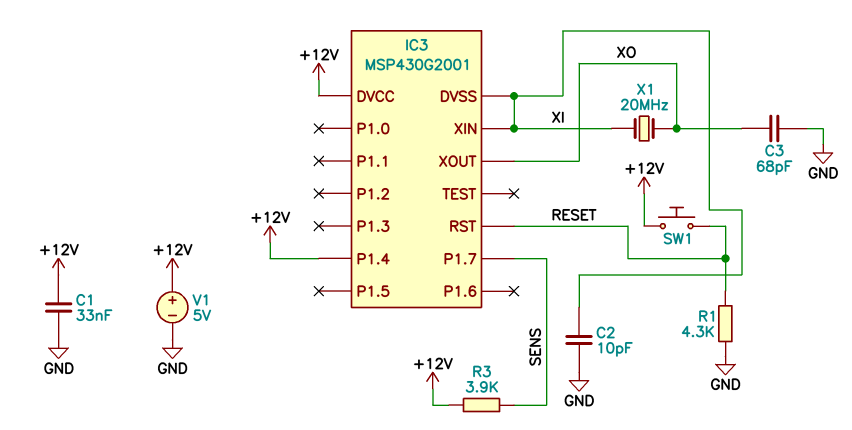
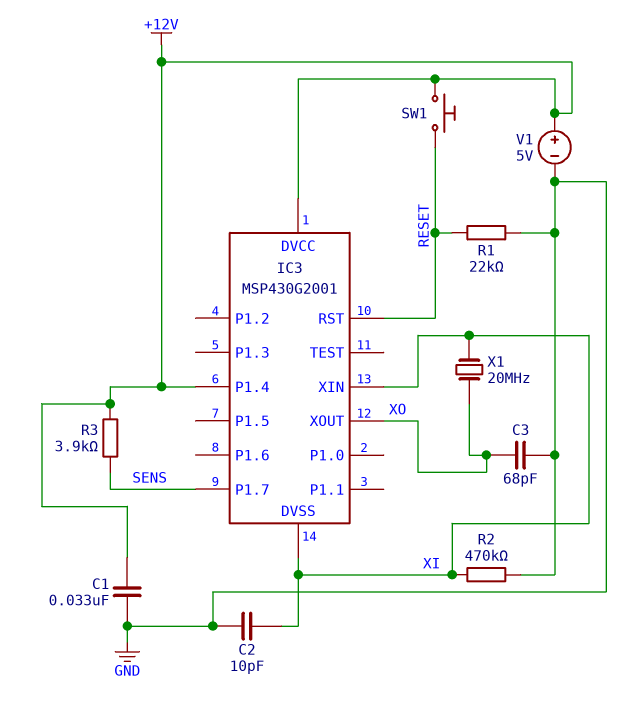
R1: 4.3k (GND, RESET) -> 22k (GND, RESET)
R2: none -> 470k (GND, XI)

